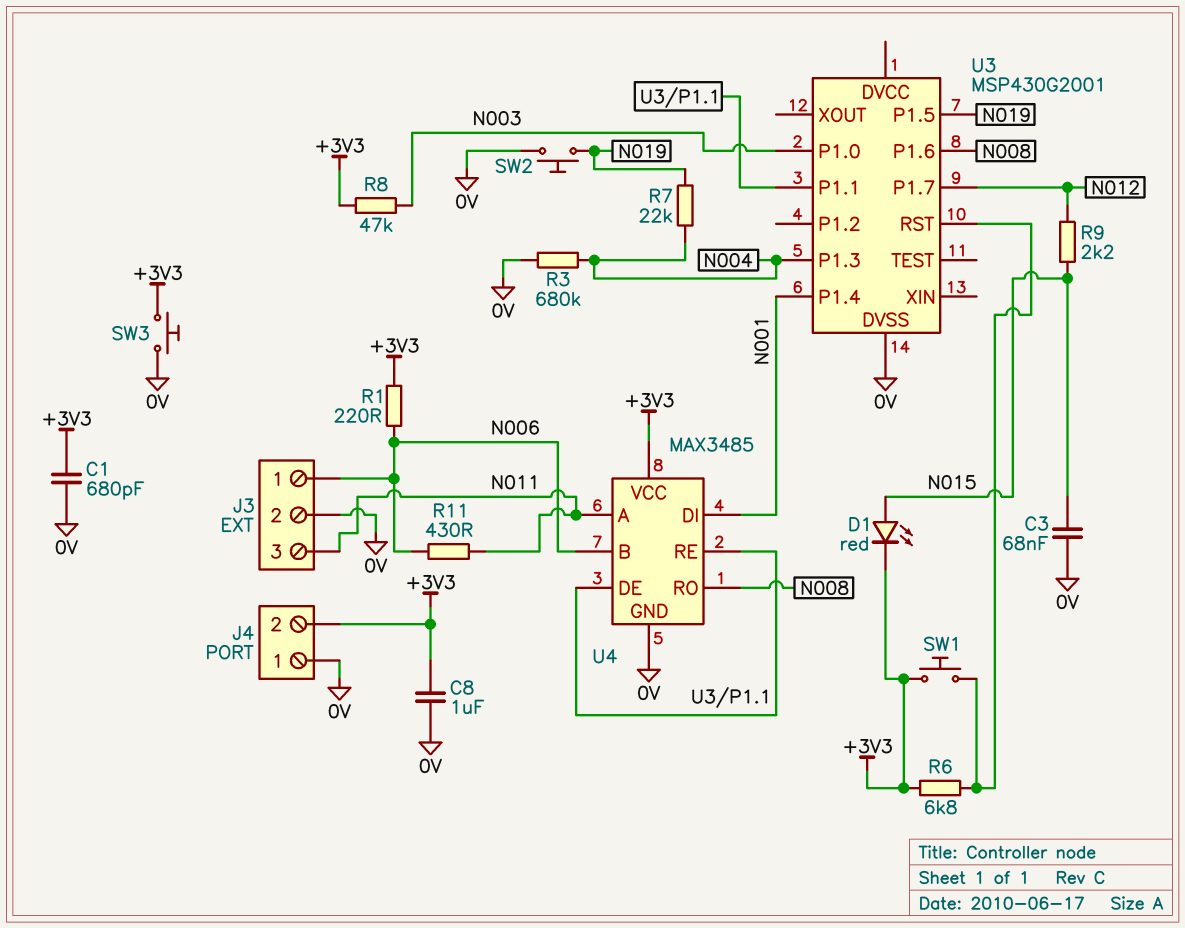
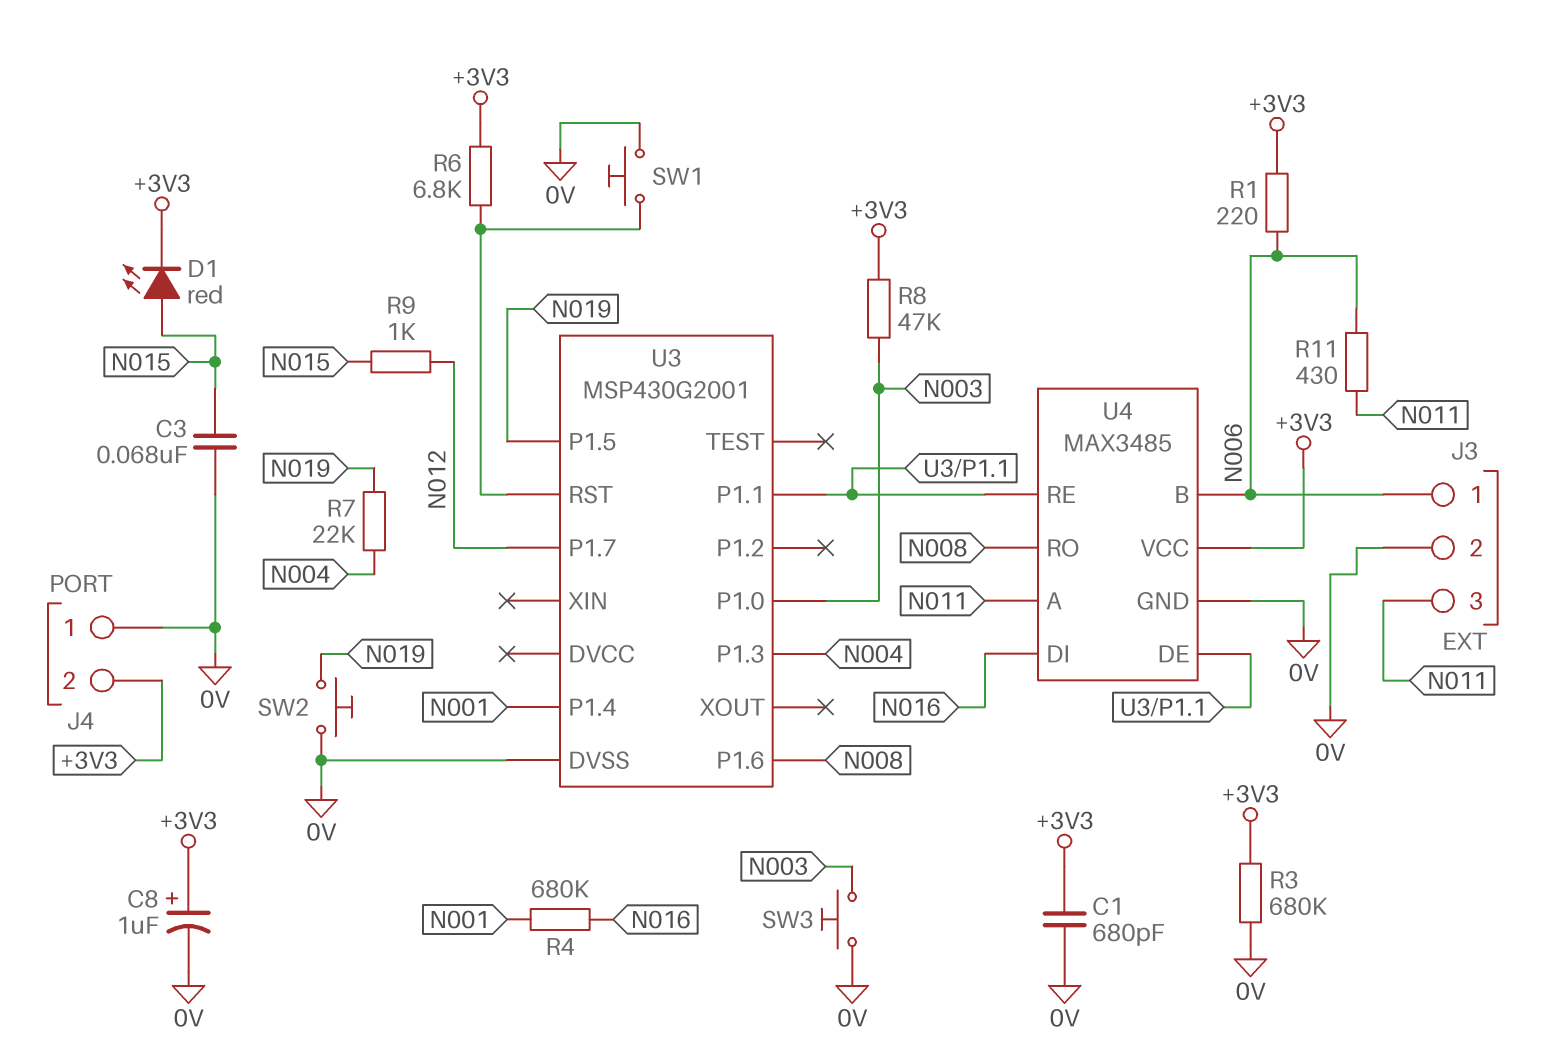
C8: 1uF (+3V3, 0V) -> 1uF (plus +3V3, minus 0V)
R3: 680k (0V, N004) -> 680k (+3V3, 0V)
R4: none -> 680k (N001, N016)
R9: 2.2k (N012, N015) -> 1k (N012, N015)
SW1: button (+3V3, U3/RST) -> button (0V, U3/RST)
SW3: button (+3V3, 0V) -> button (0V, N003)
U4 pin DI: N001 -> N016

